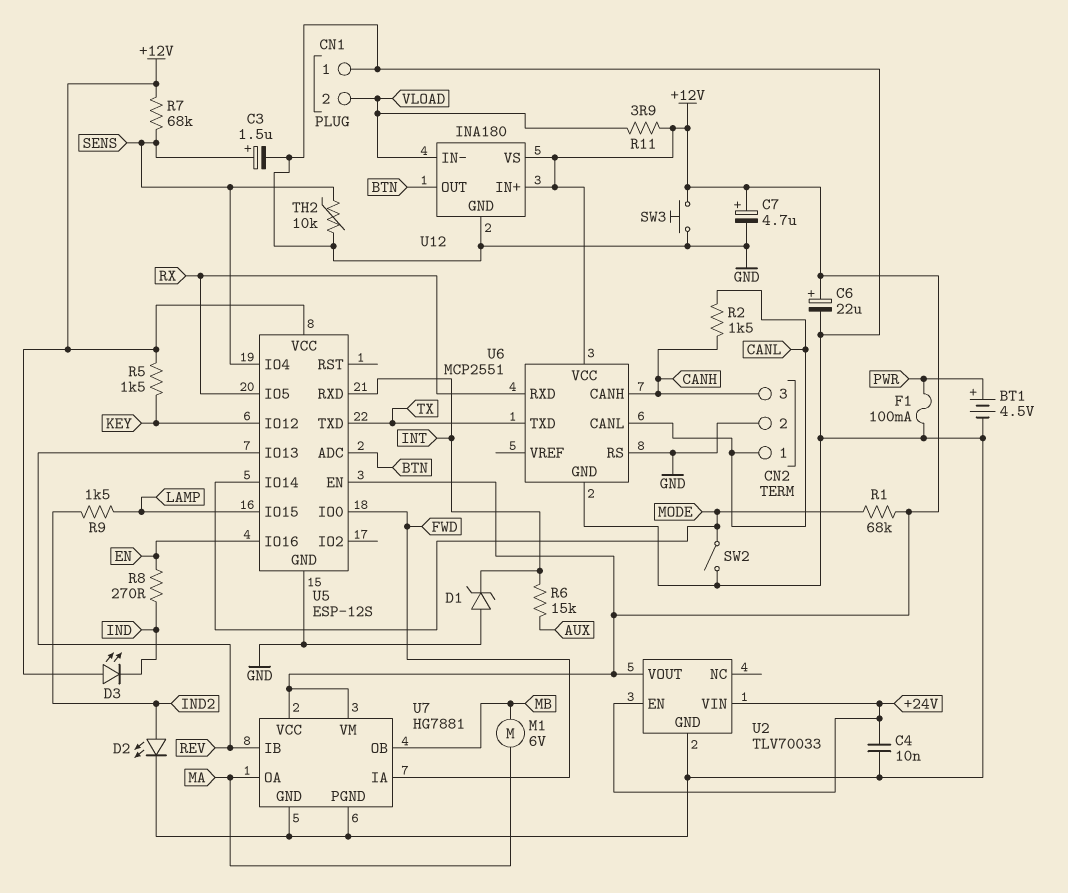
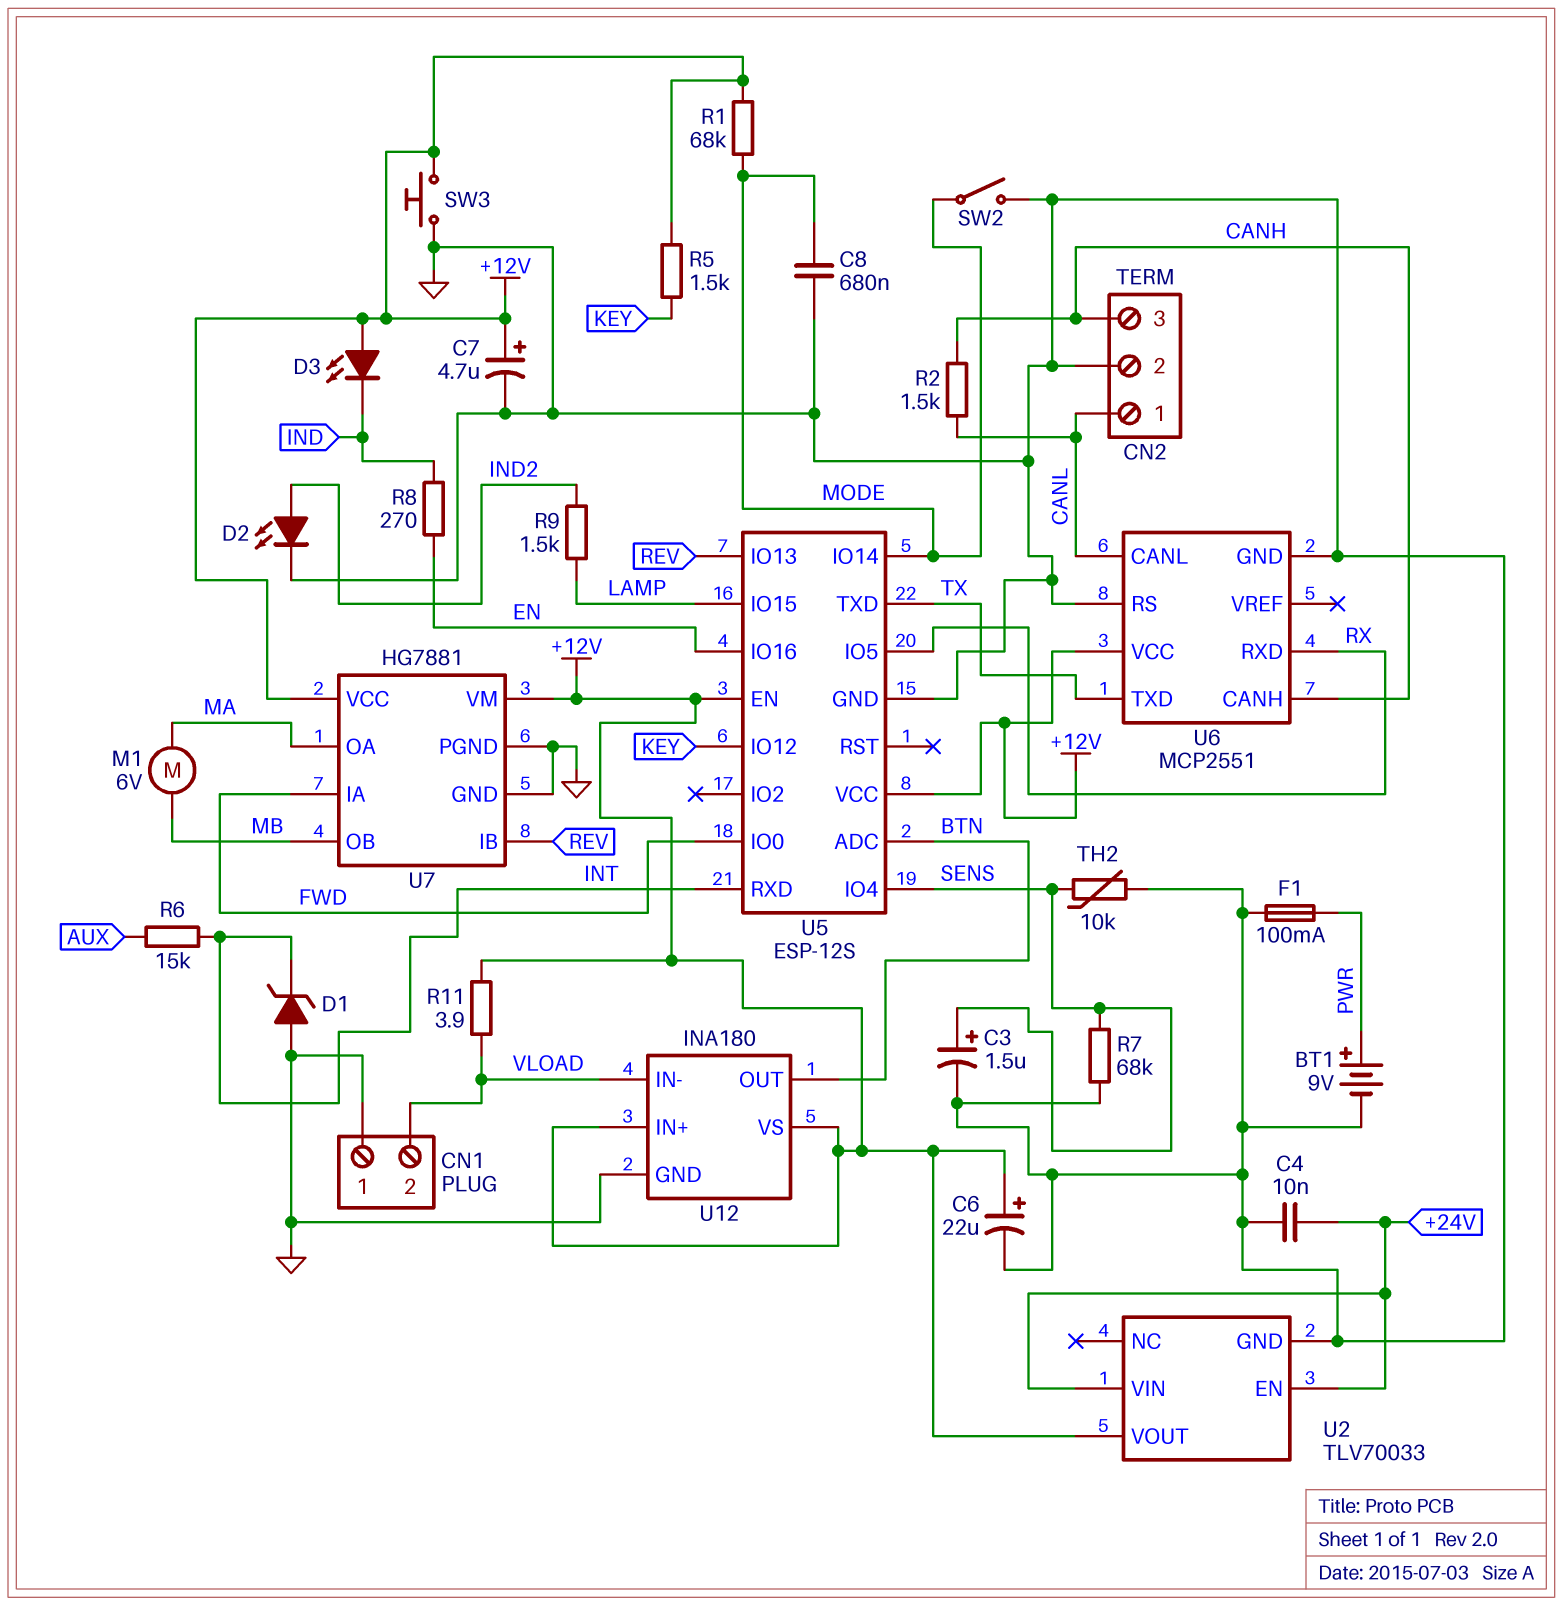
BT1: 4.5V (plus PWR, minus GND) -> 9V (plus PWR, minus GND)
C8: none -> 680nF (GND, MODE)
R7: 68k (+12V, SENS) -> 68k (GND, SENS)

